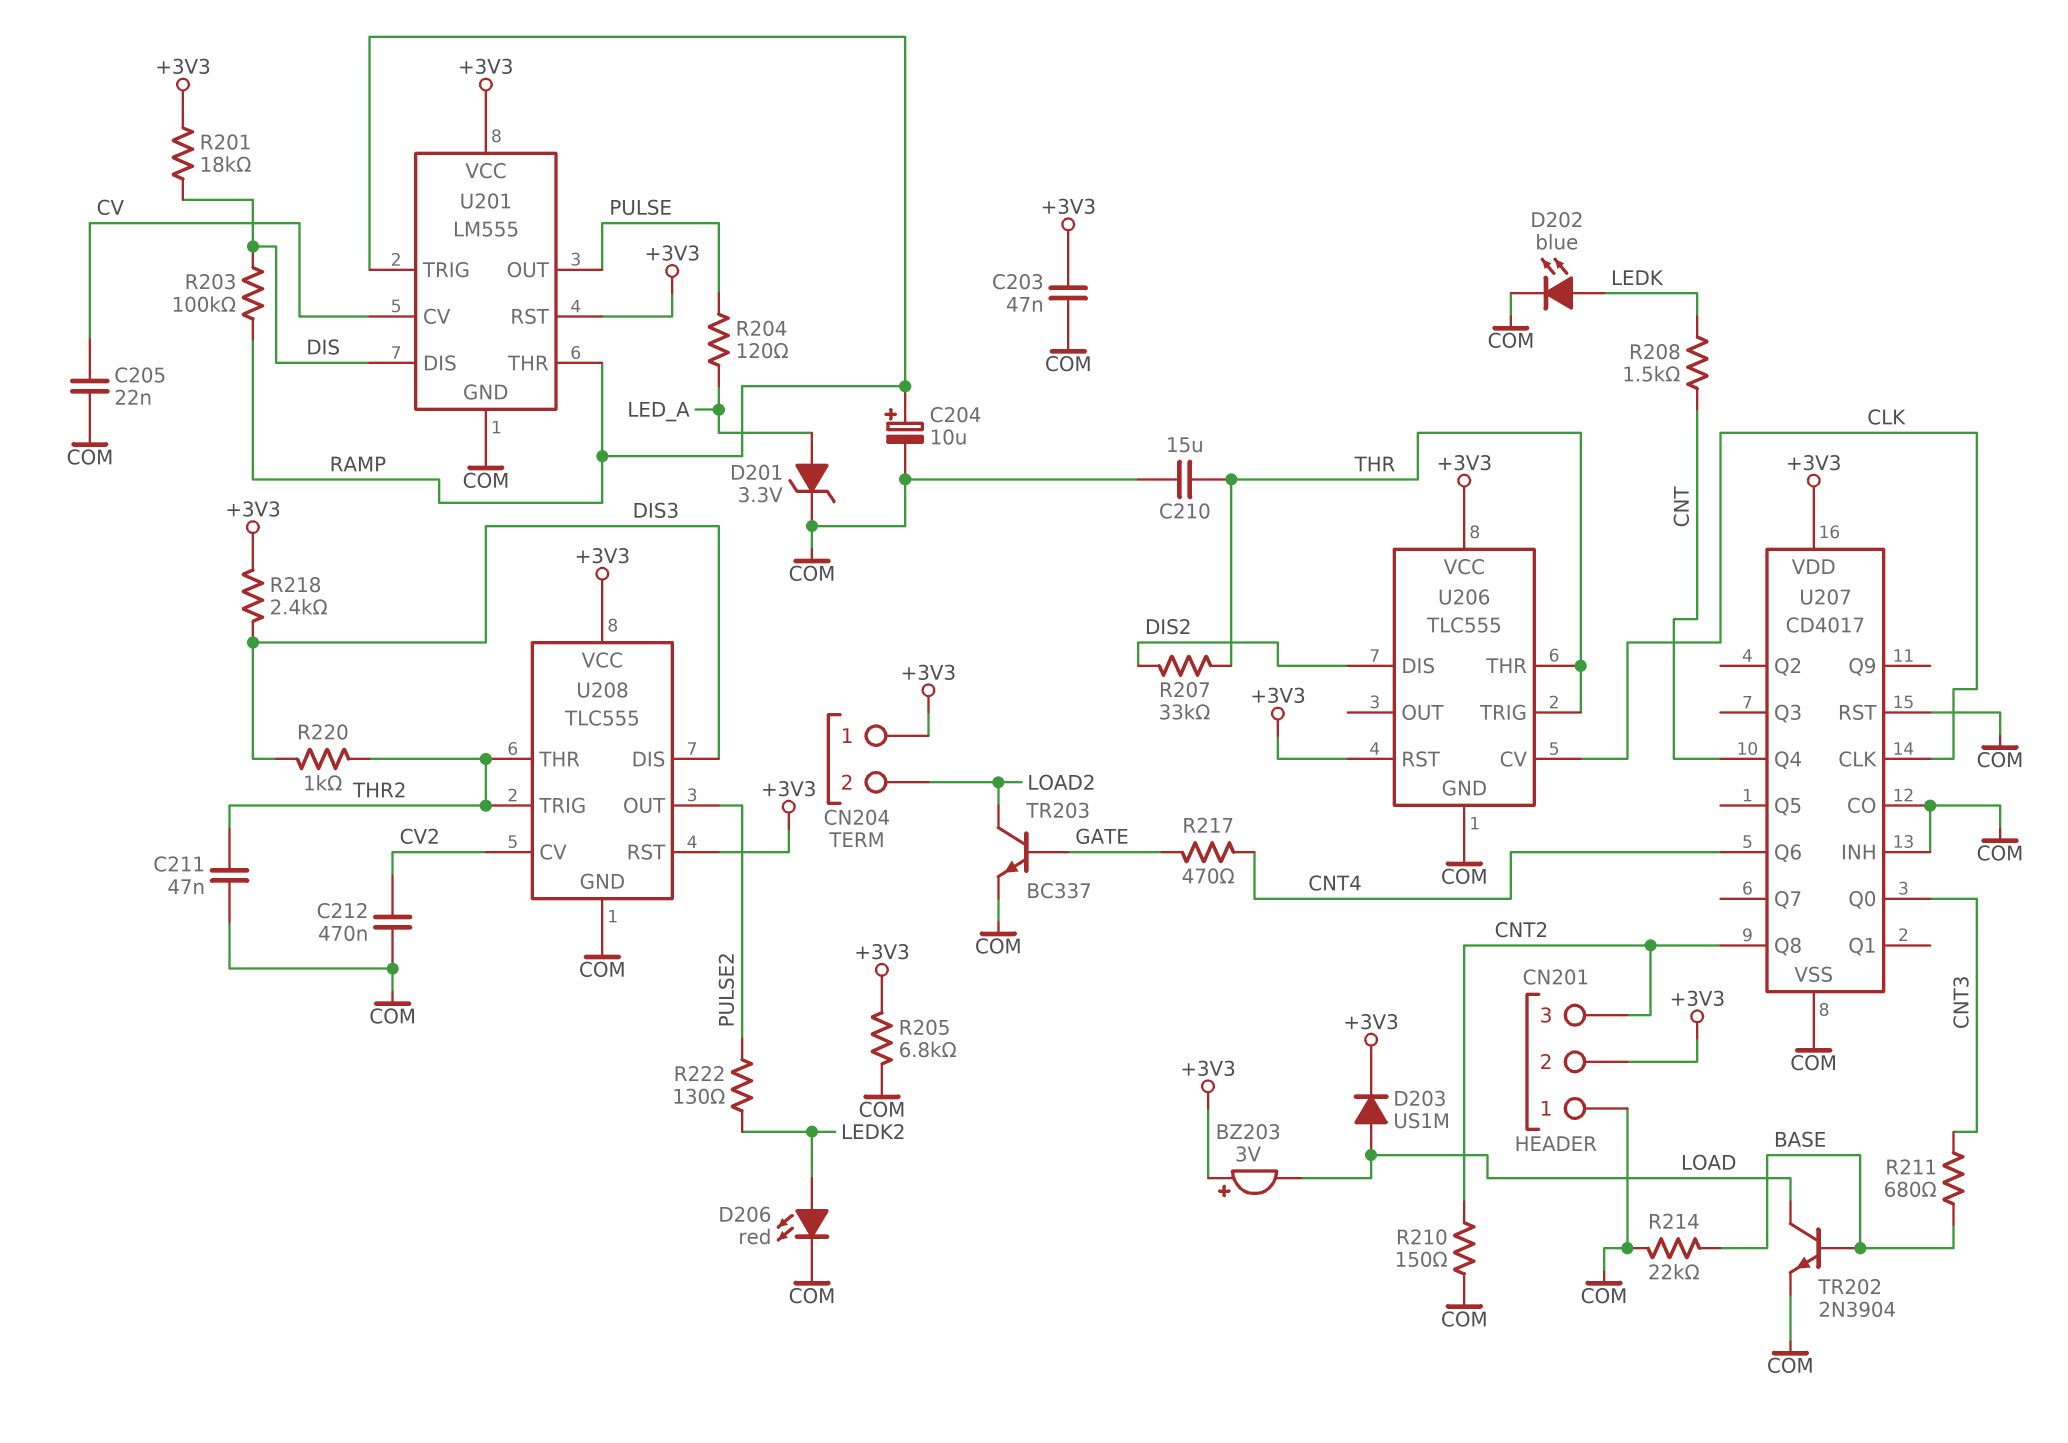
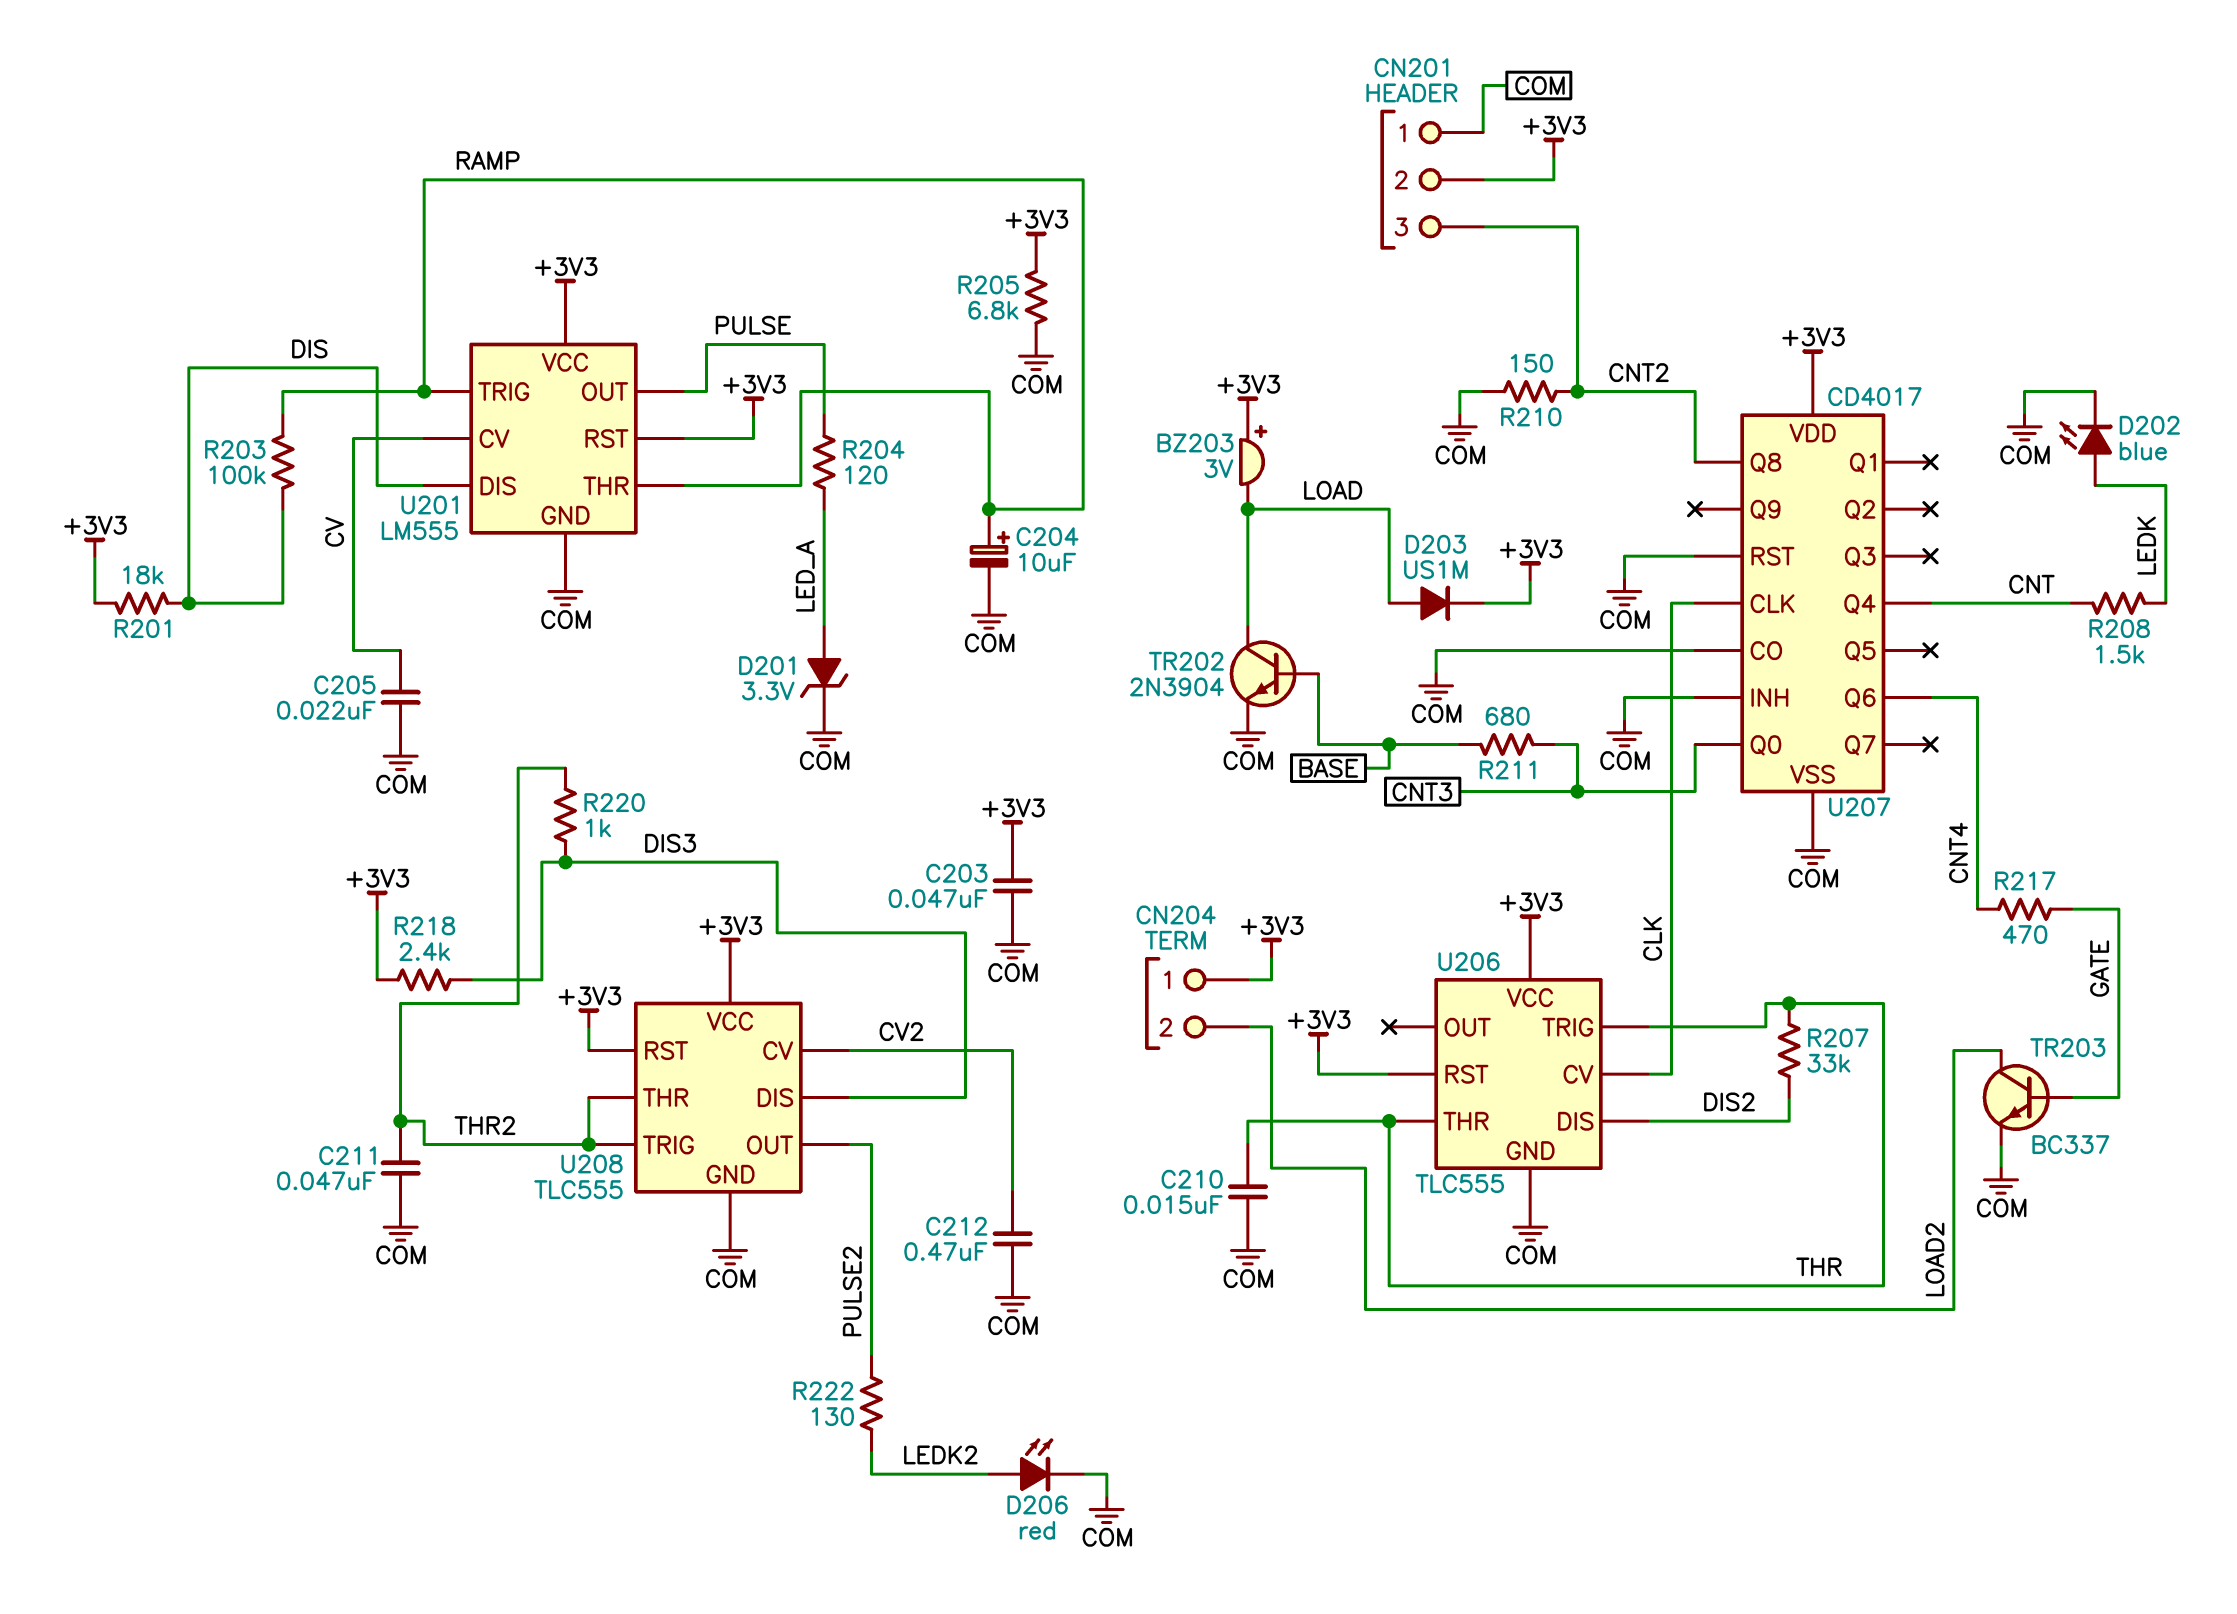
C210: 15uF (COM, THR) -> 15nF (COM, THR)
R214: 22k (BASE, COM) -> none

